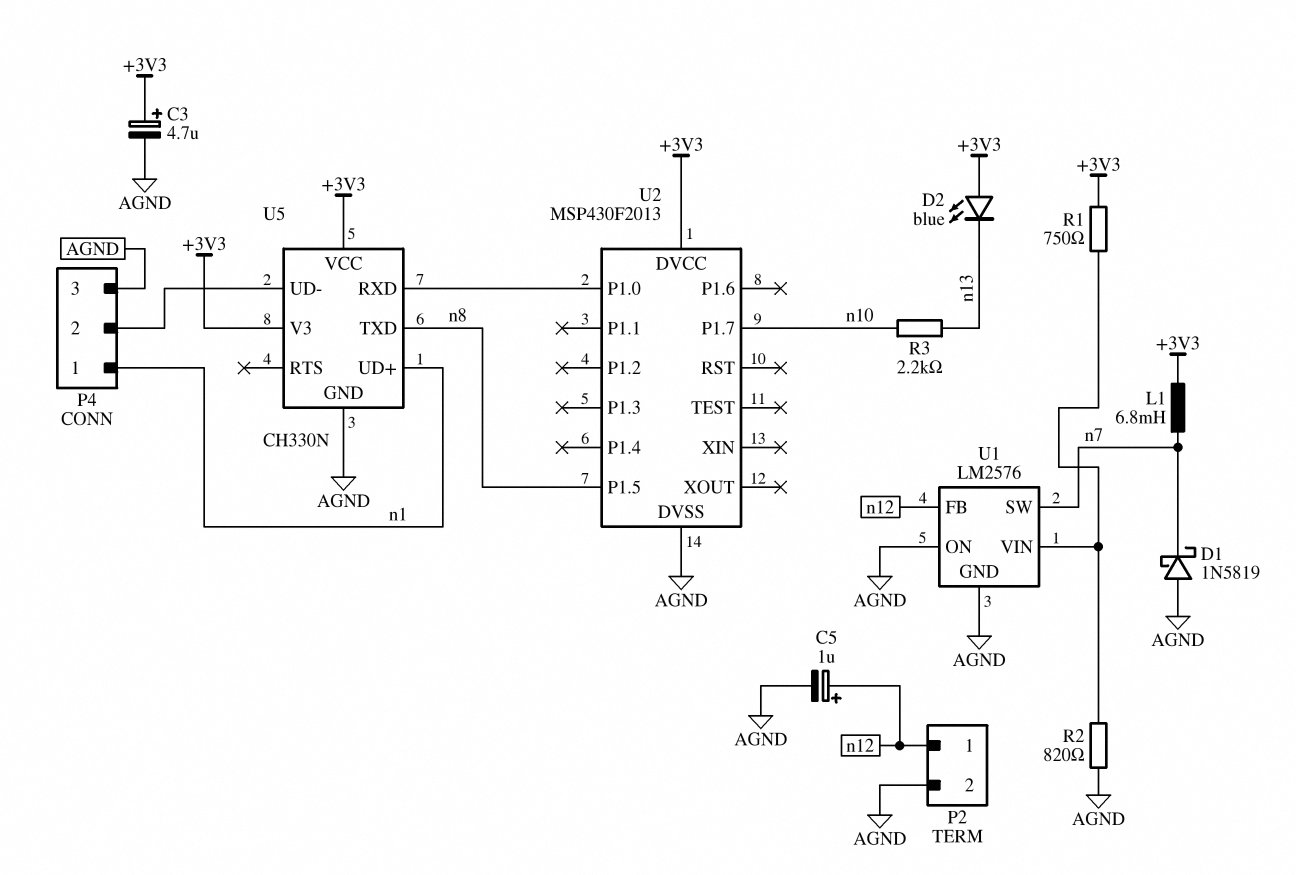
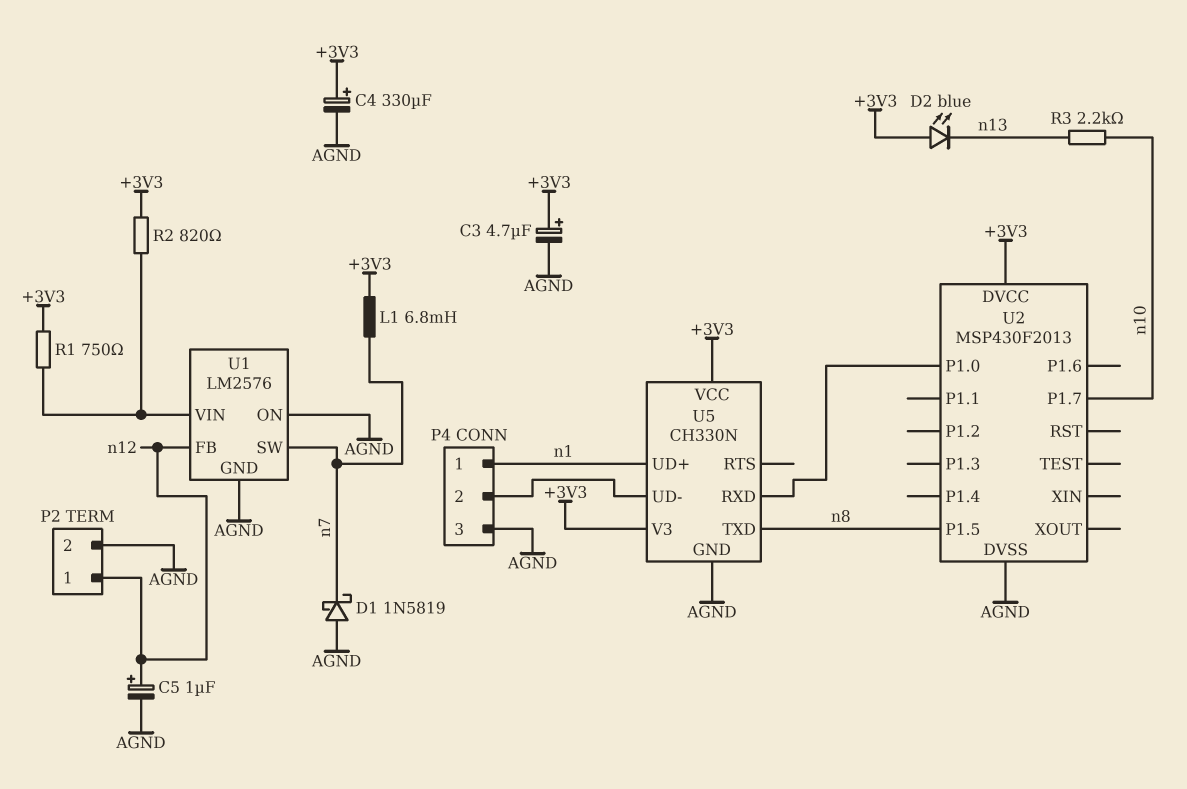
C4: none -> 330uF (plus +3V3, minus AGND)
R2: 820 (AGND, U1/VIN) -> 820 (+3V3, U1/VIN)

